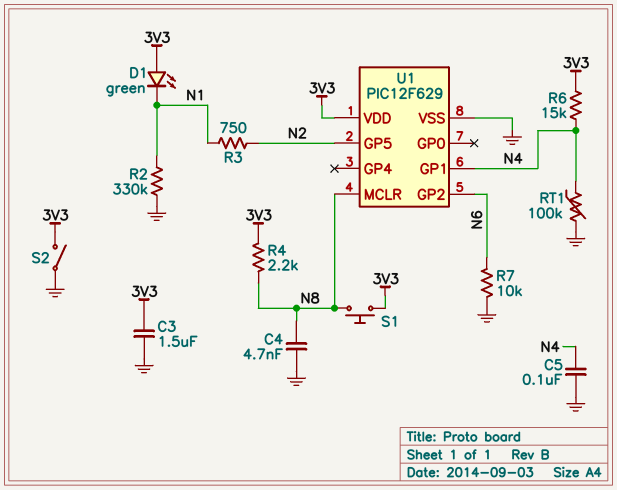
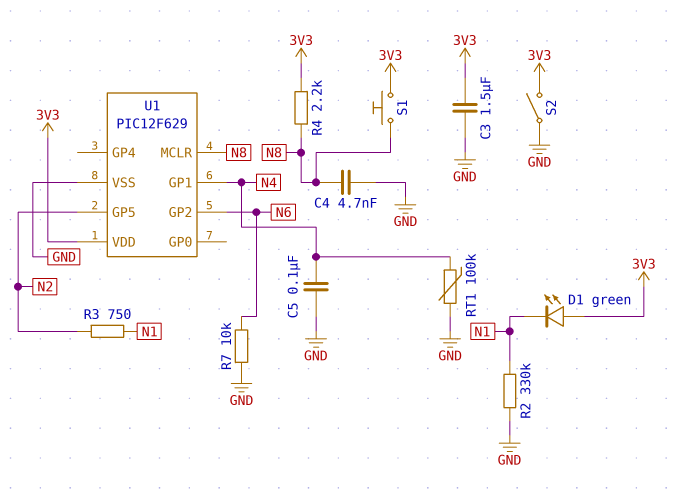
R6: 15k (3V3, N4) -> none

